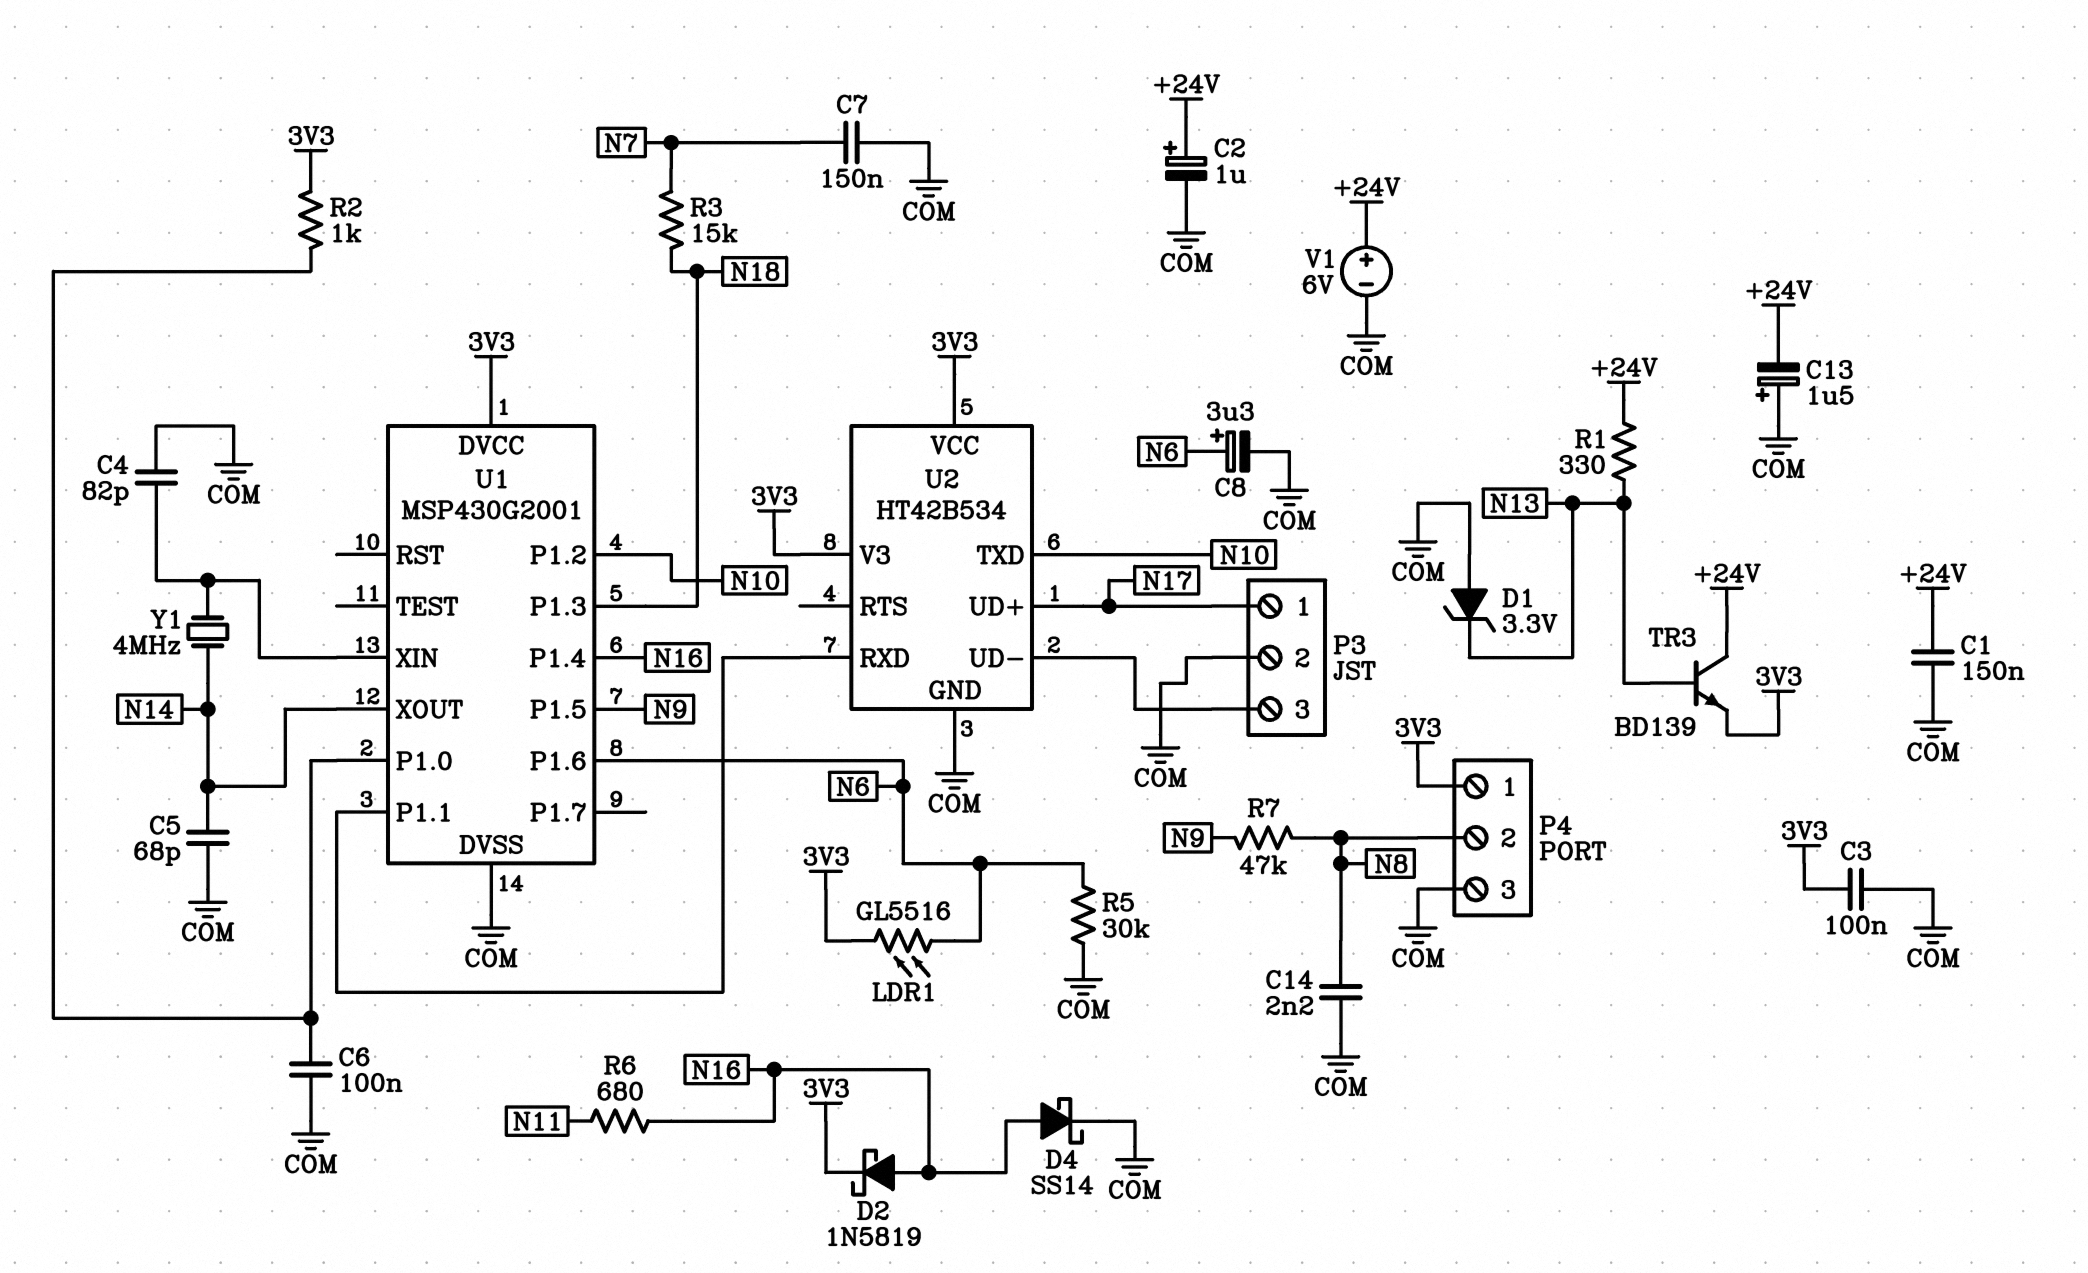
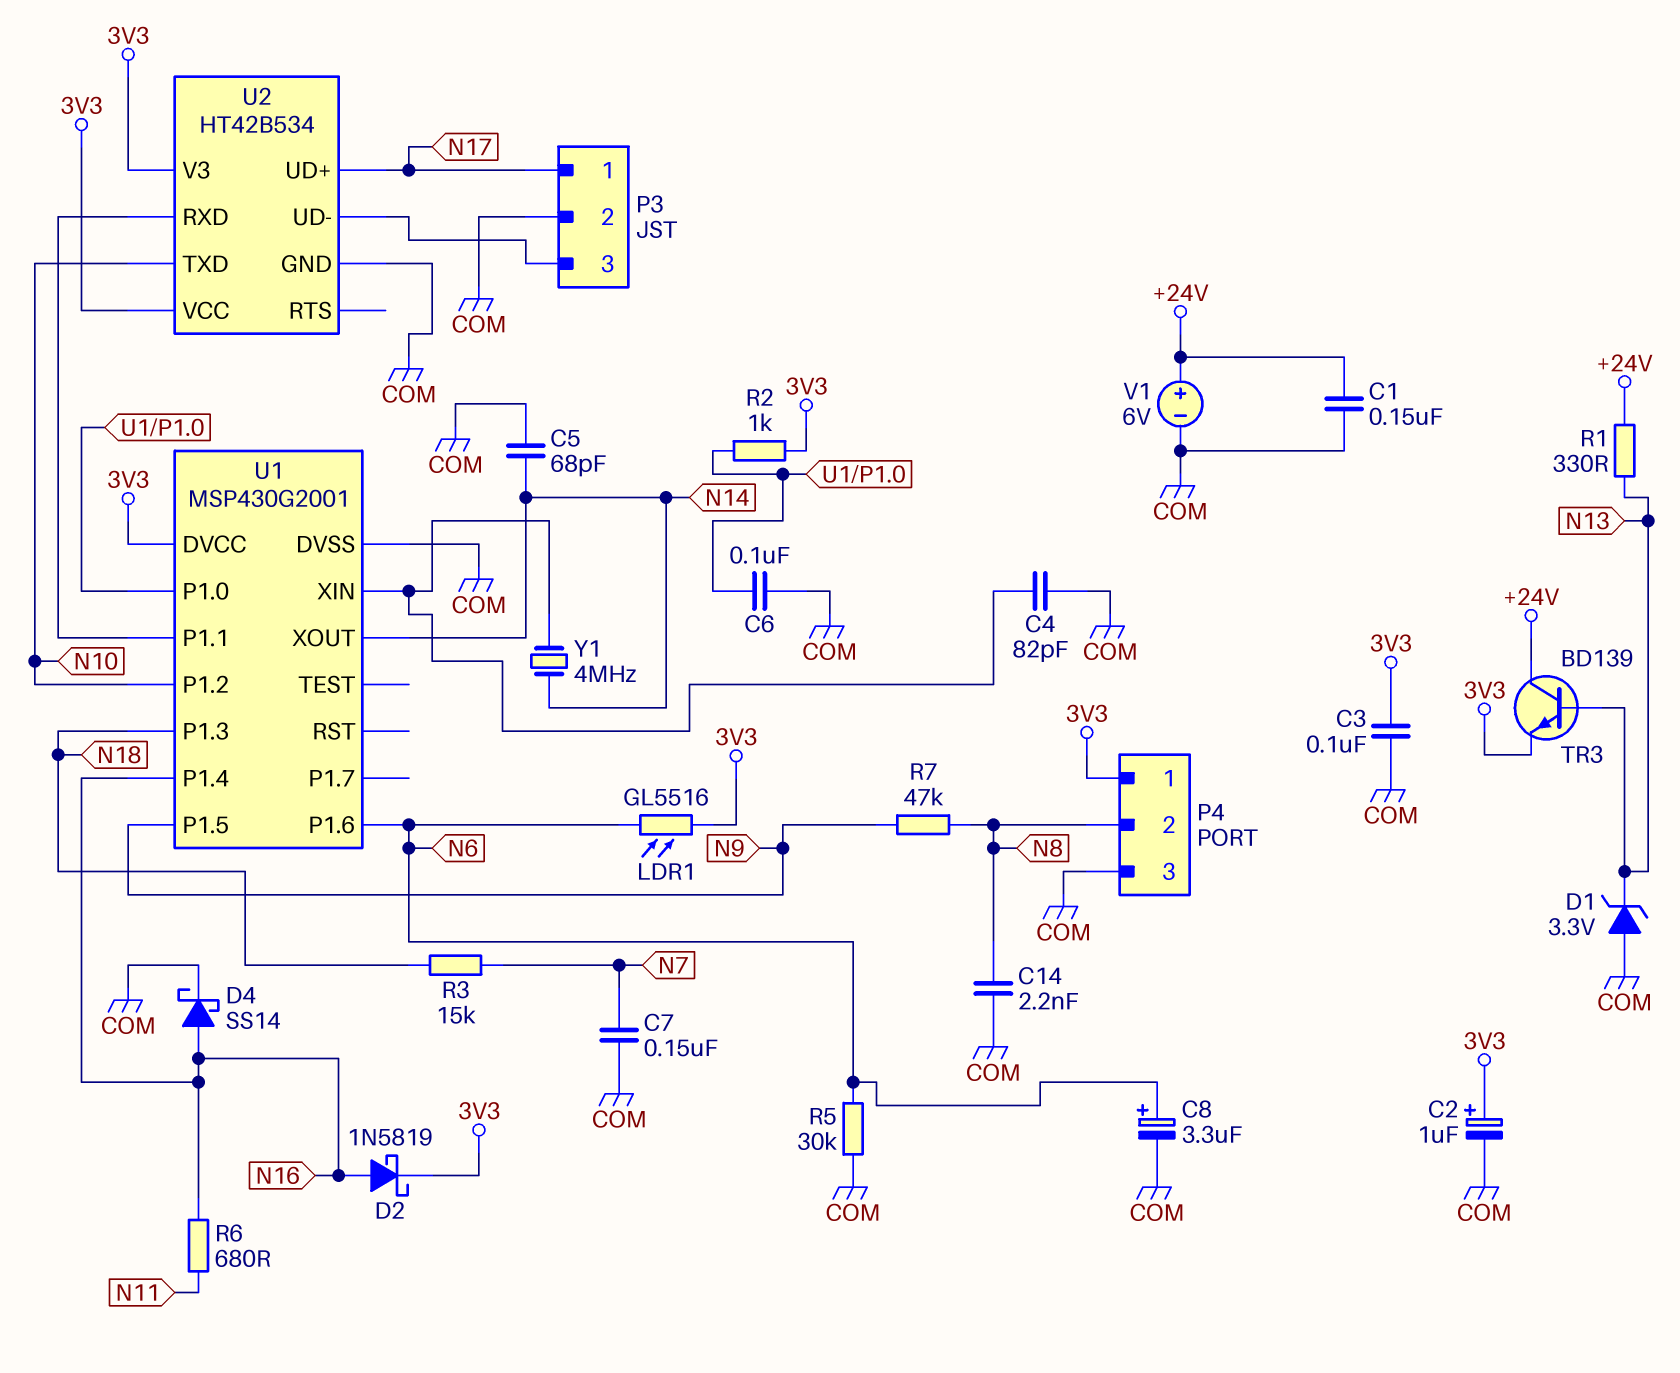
C2: 1uF (plus +24V, minus COM) -> 1uF (plus 3V3, minus COM)
C13: 1.5uF (plus COM, minus +24V) -> none

